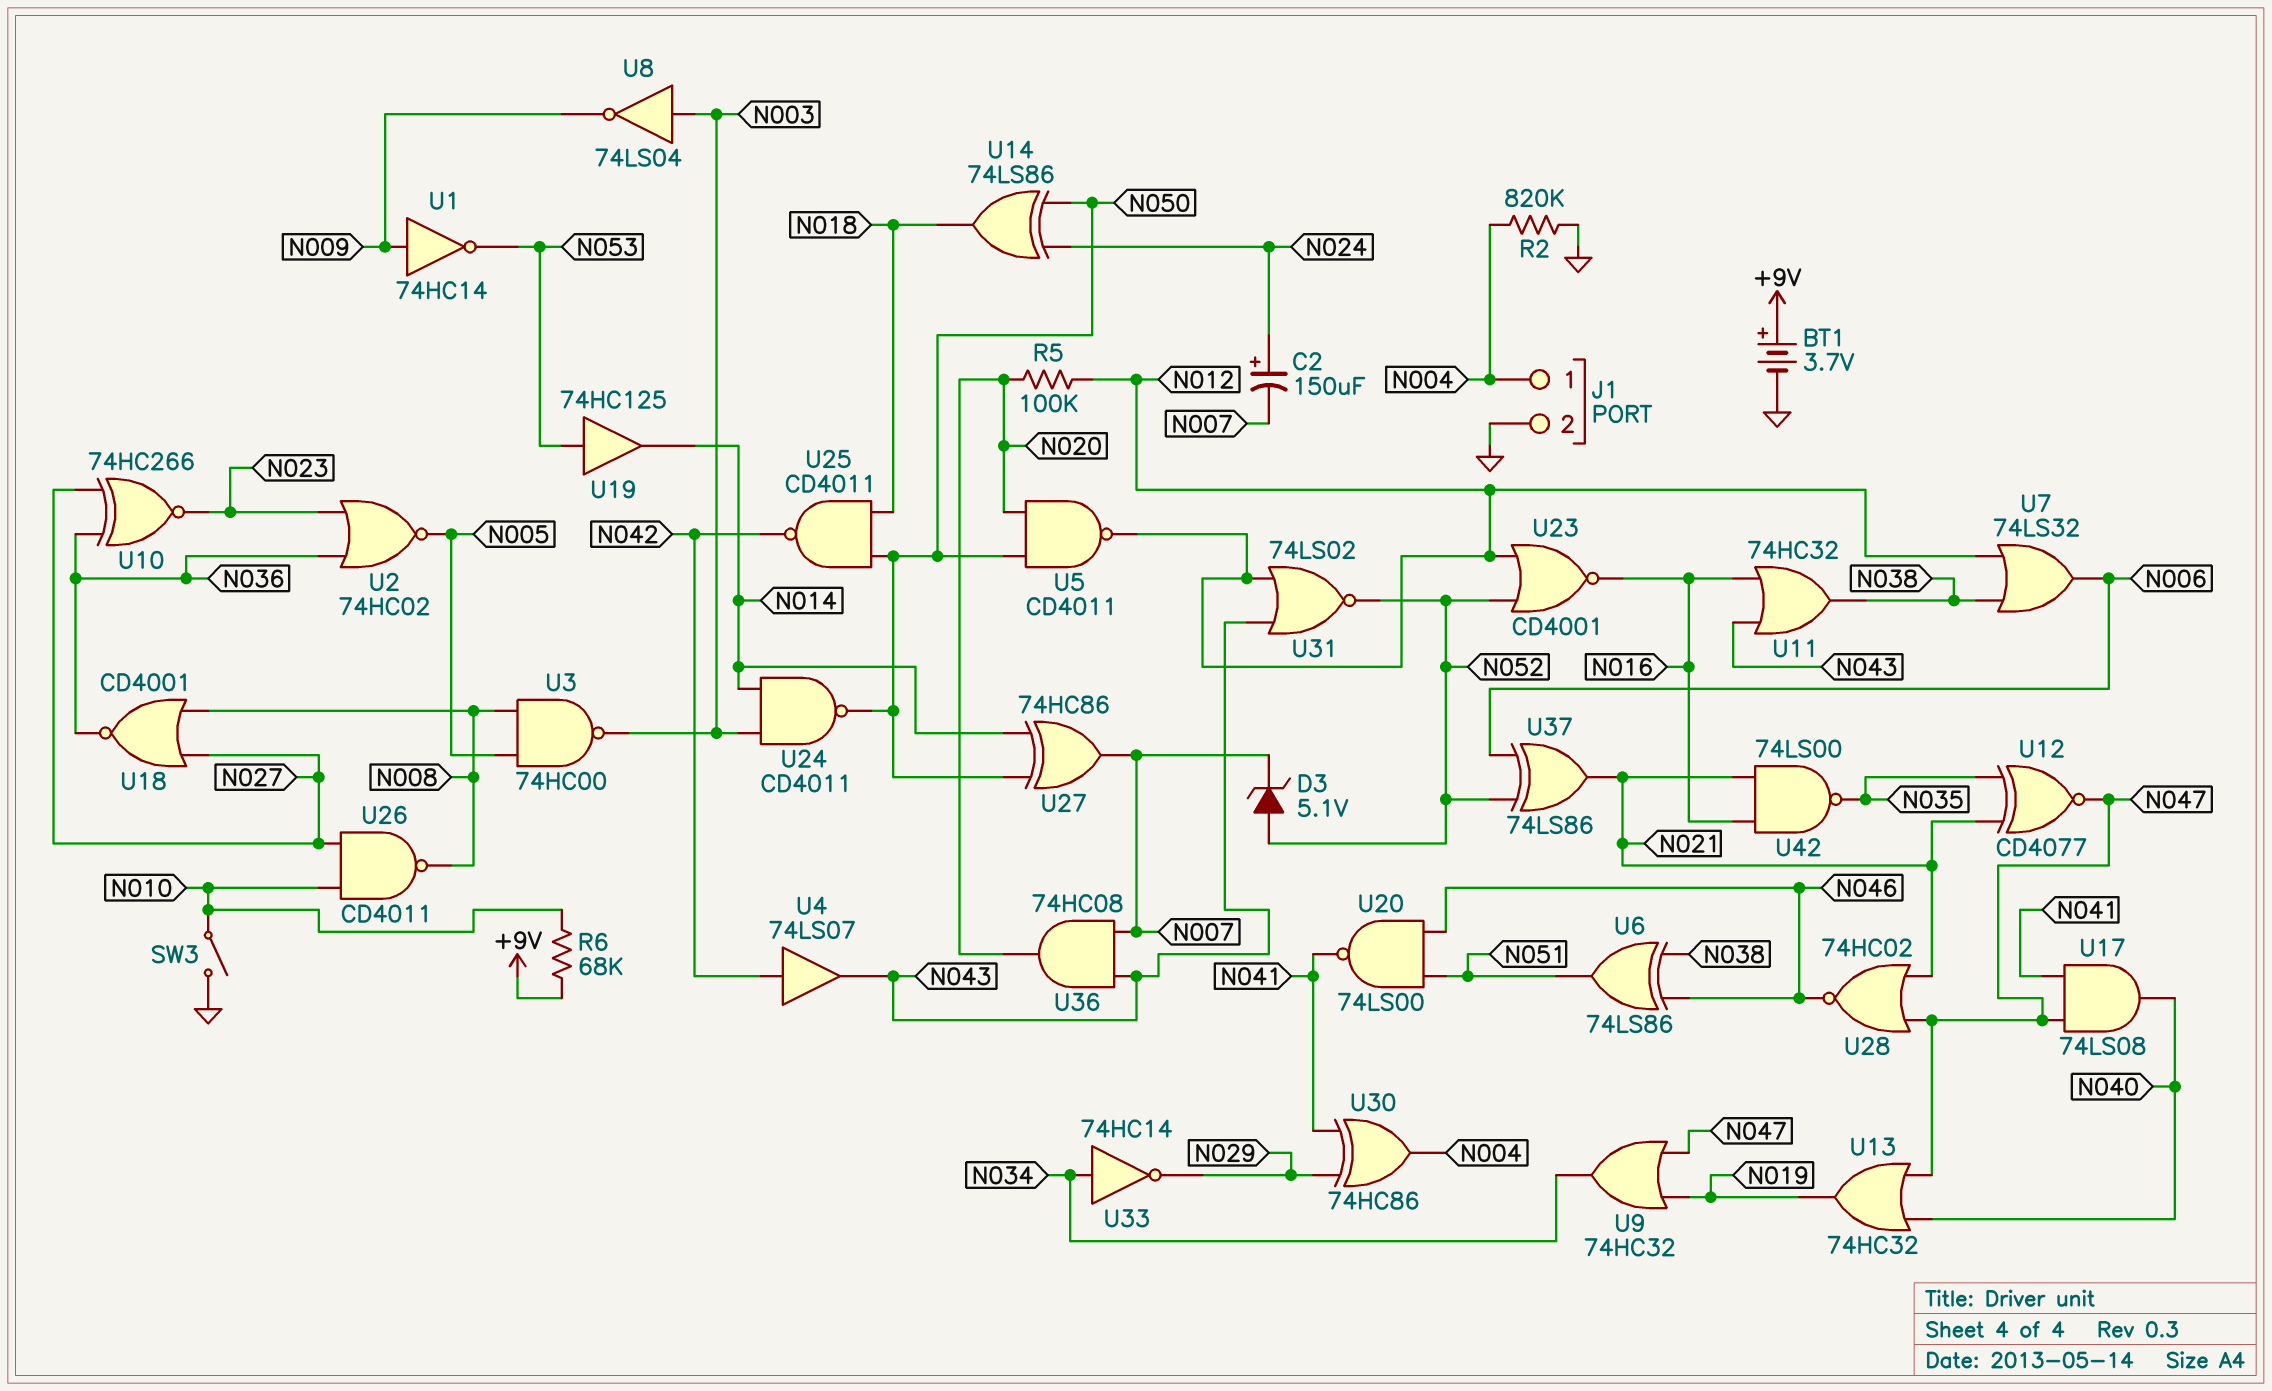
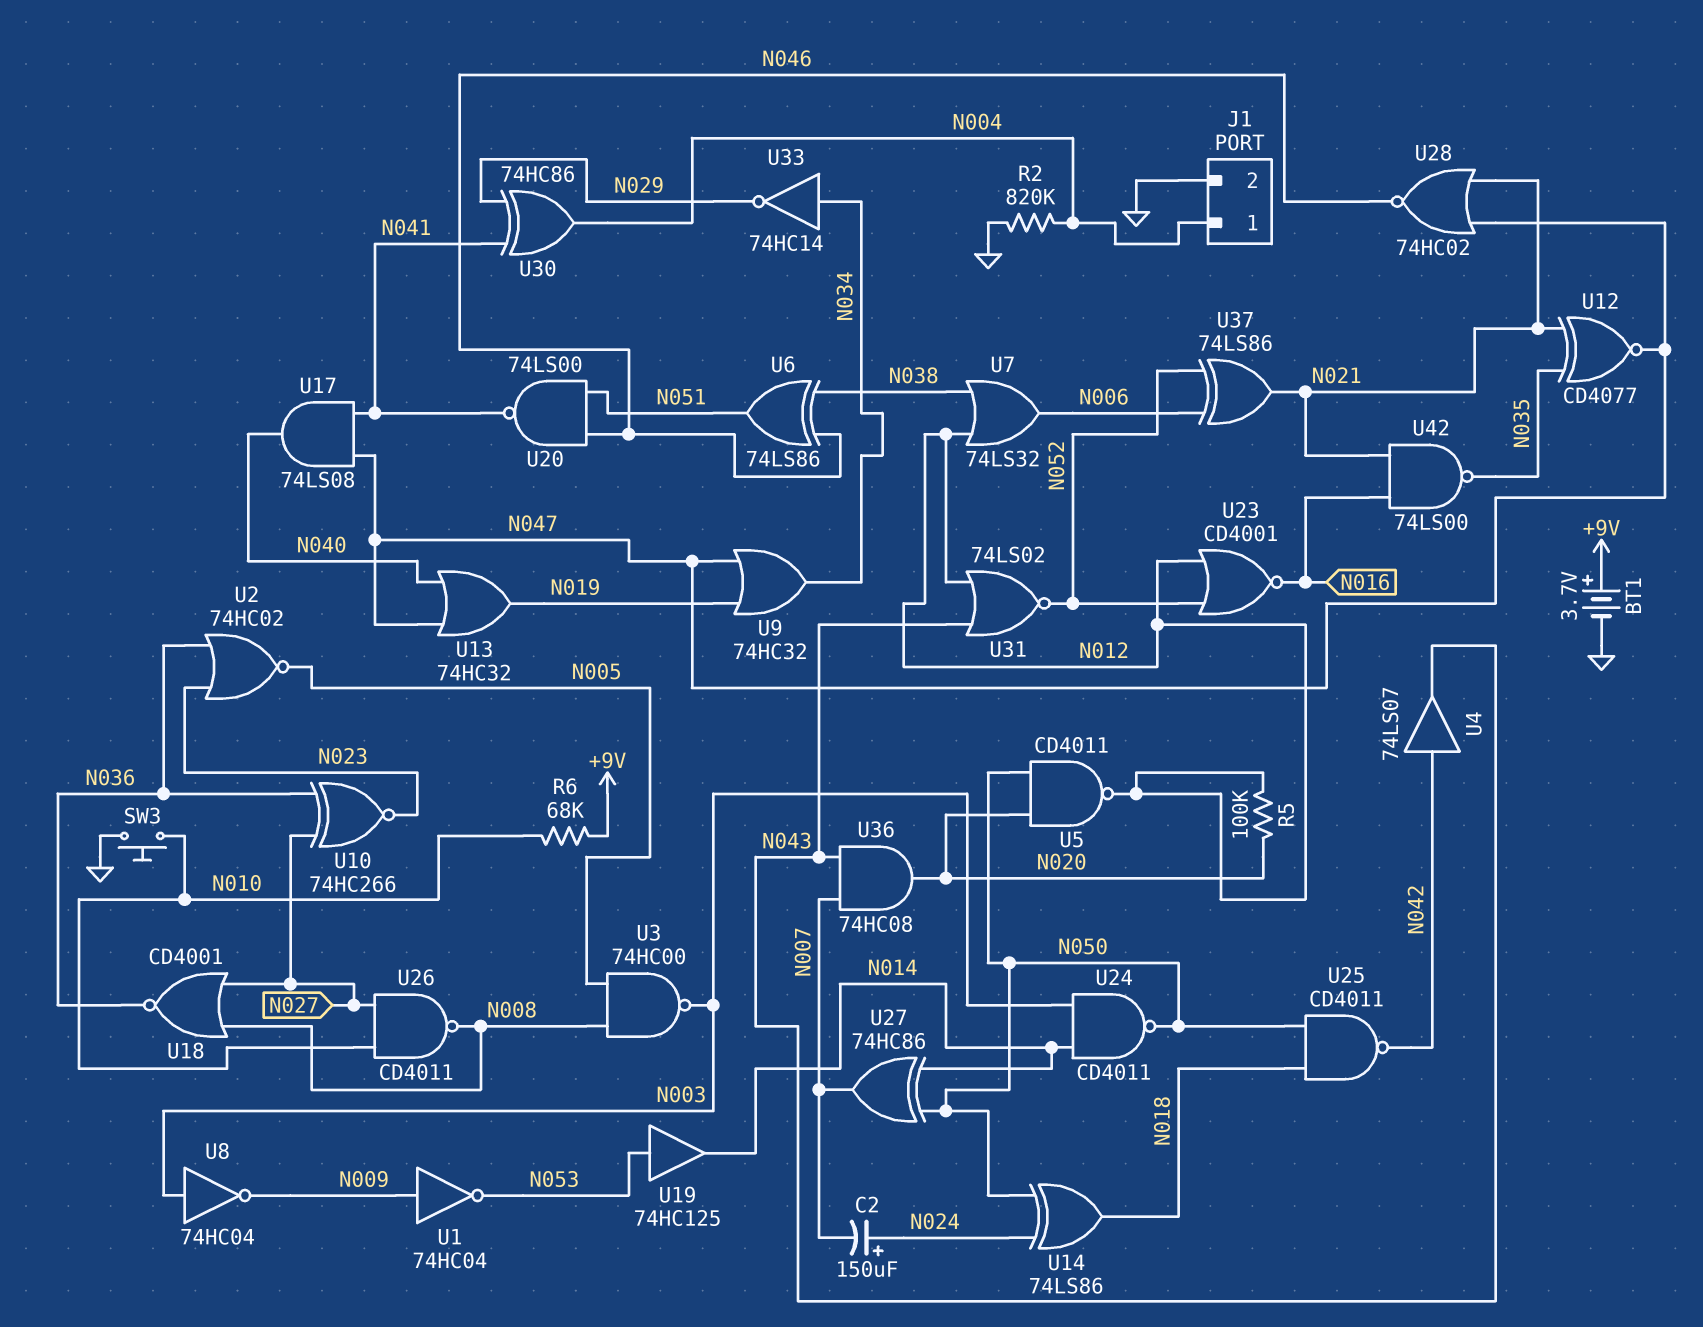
D3: zener 5.1V (A N052, K N007) -> none
SW3: switch (GND, N010) -> button (GND, N010)
U1: NOT 74HC14 (in N009, out N053) -> NOT 74HC04 (in N009, out N053)
U8: NOT 74LS04 (in N003, out N009) -> NOT 74HC04 (in N003, out N009)
U11: OR 74HC32 (in N016, in N043, out N038) -> none

